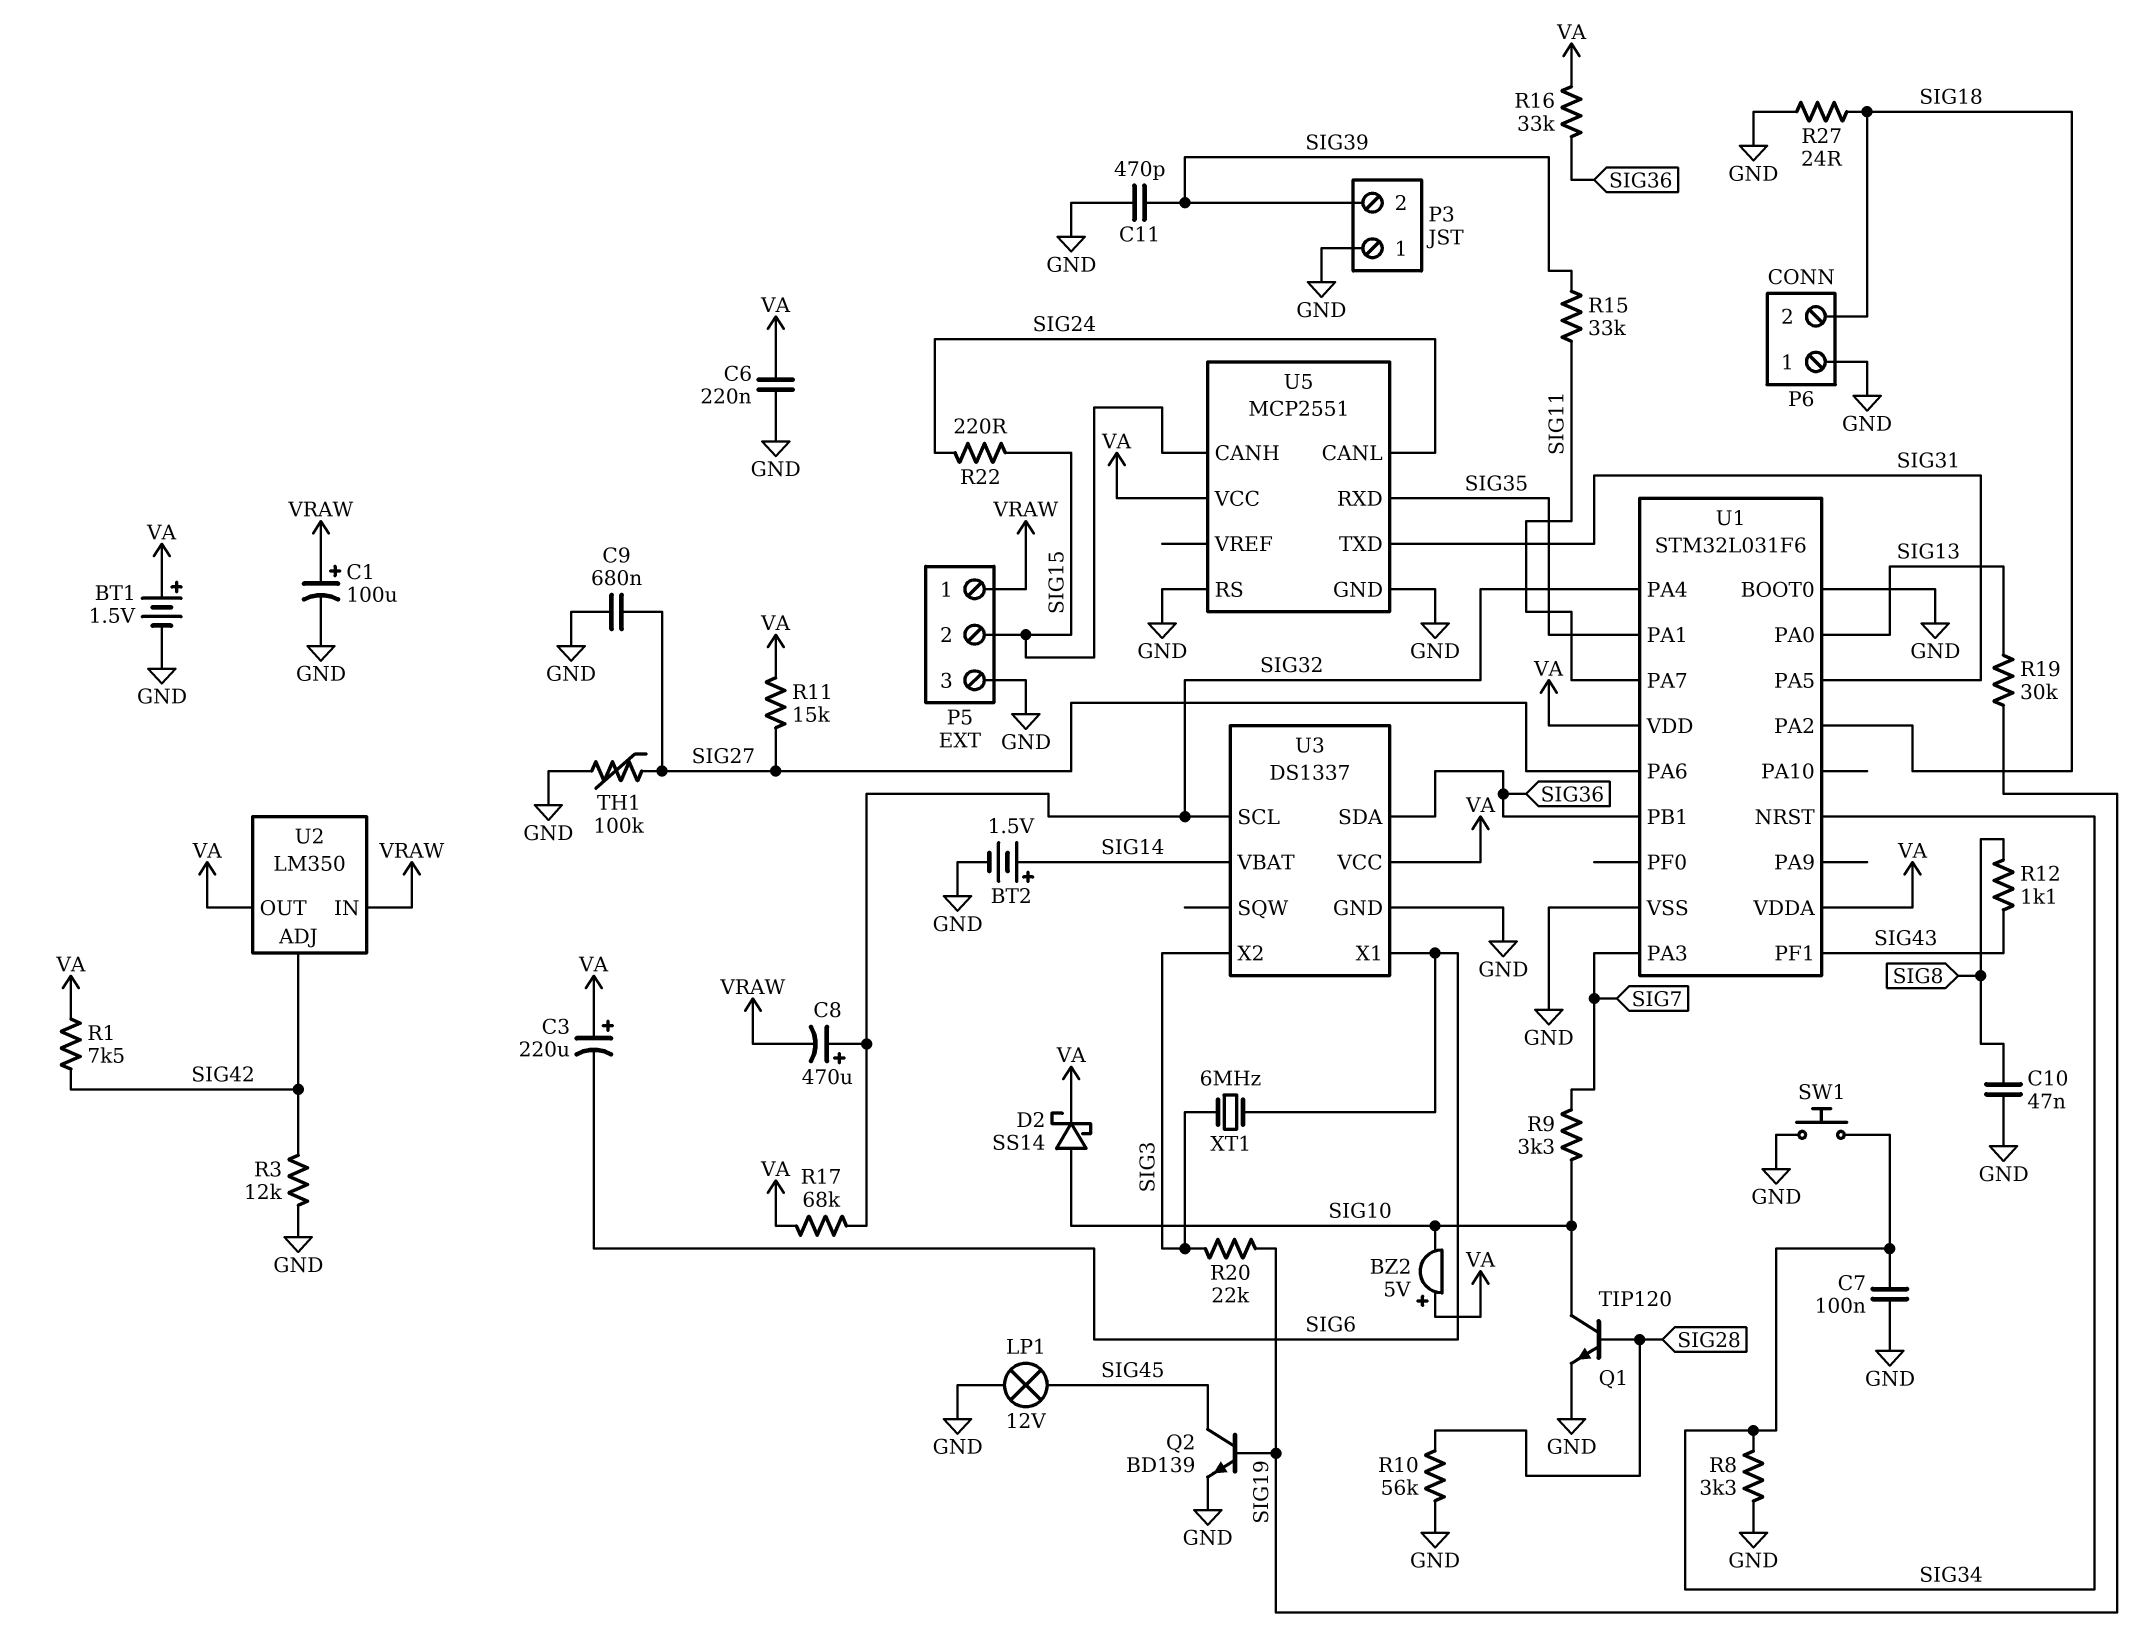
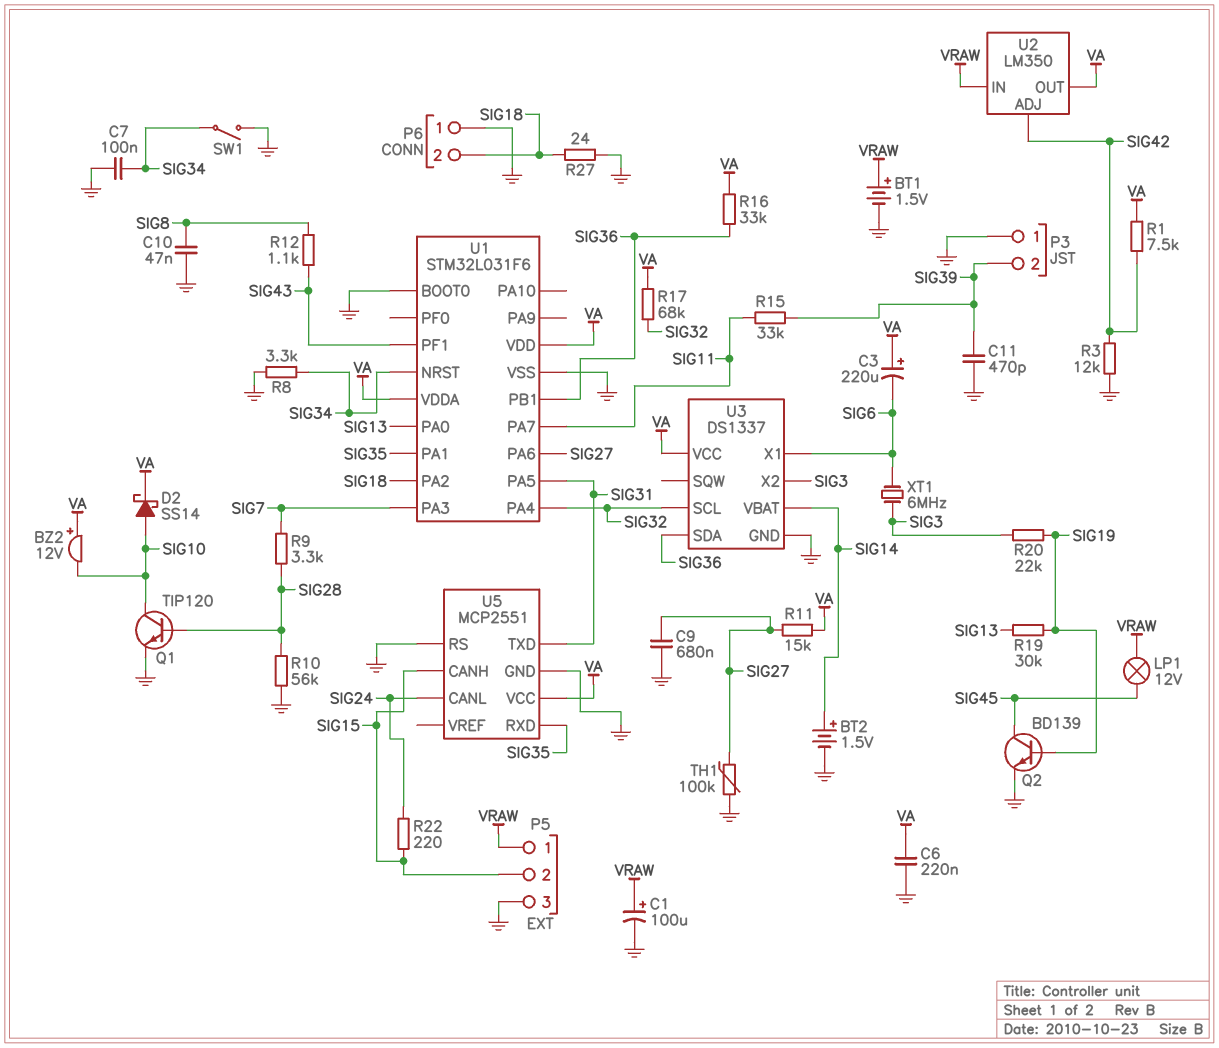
BT1: 1.5V (plus VA, minus GND) -> 1.5V (plus VRAW, minus GND)
BZ2: buzzer 5V (plus VA, minus SIG10) -> buzzer 12V (plus VA, minus SIG10)
C8: 470uF (plus SIG32, minus VRAW) -> none
LP1: lamp 12V (GND, SIG45) -> lamp 12V (SIG45, VRAW)
R9: 3.3k (SIG7, SIG10) -> 3.3k (SIG7, SIG28)
SW1: button (GND, SIG34) -> switch (GND, SIG34)

